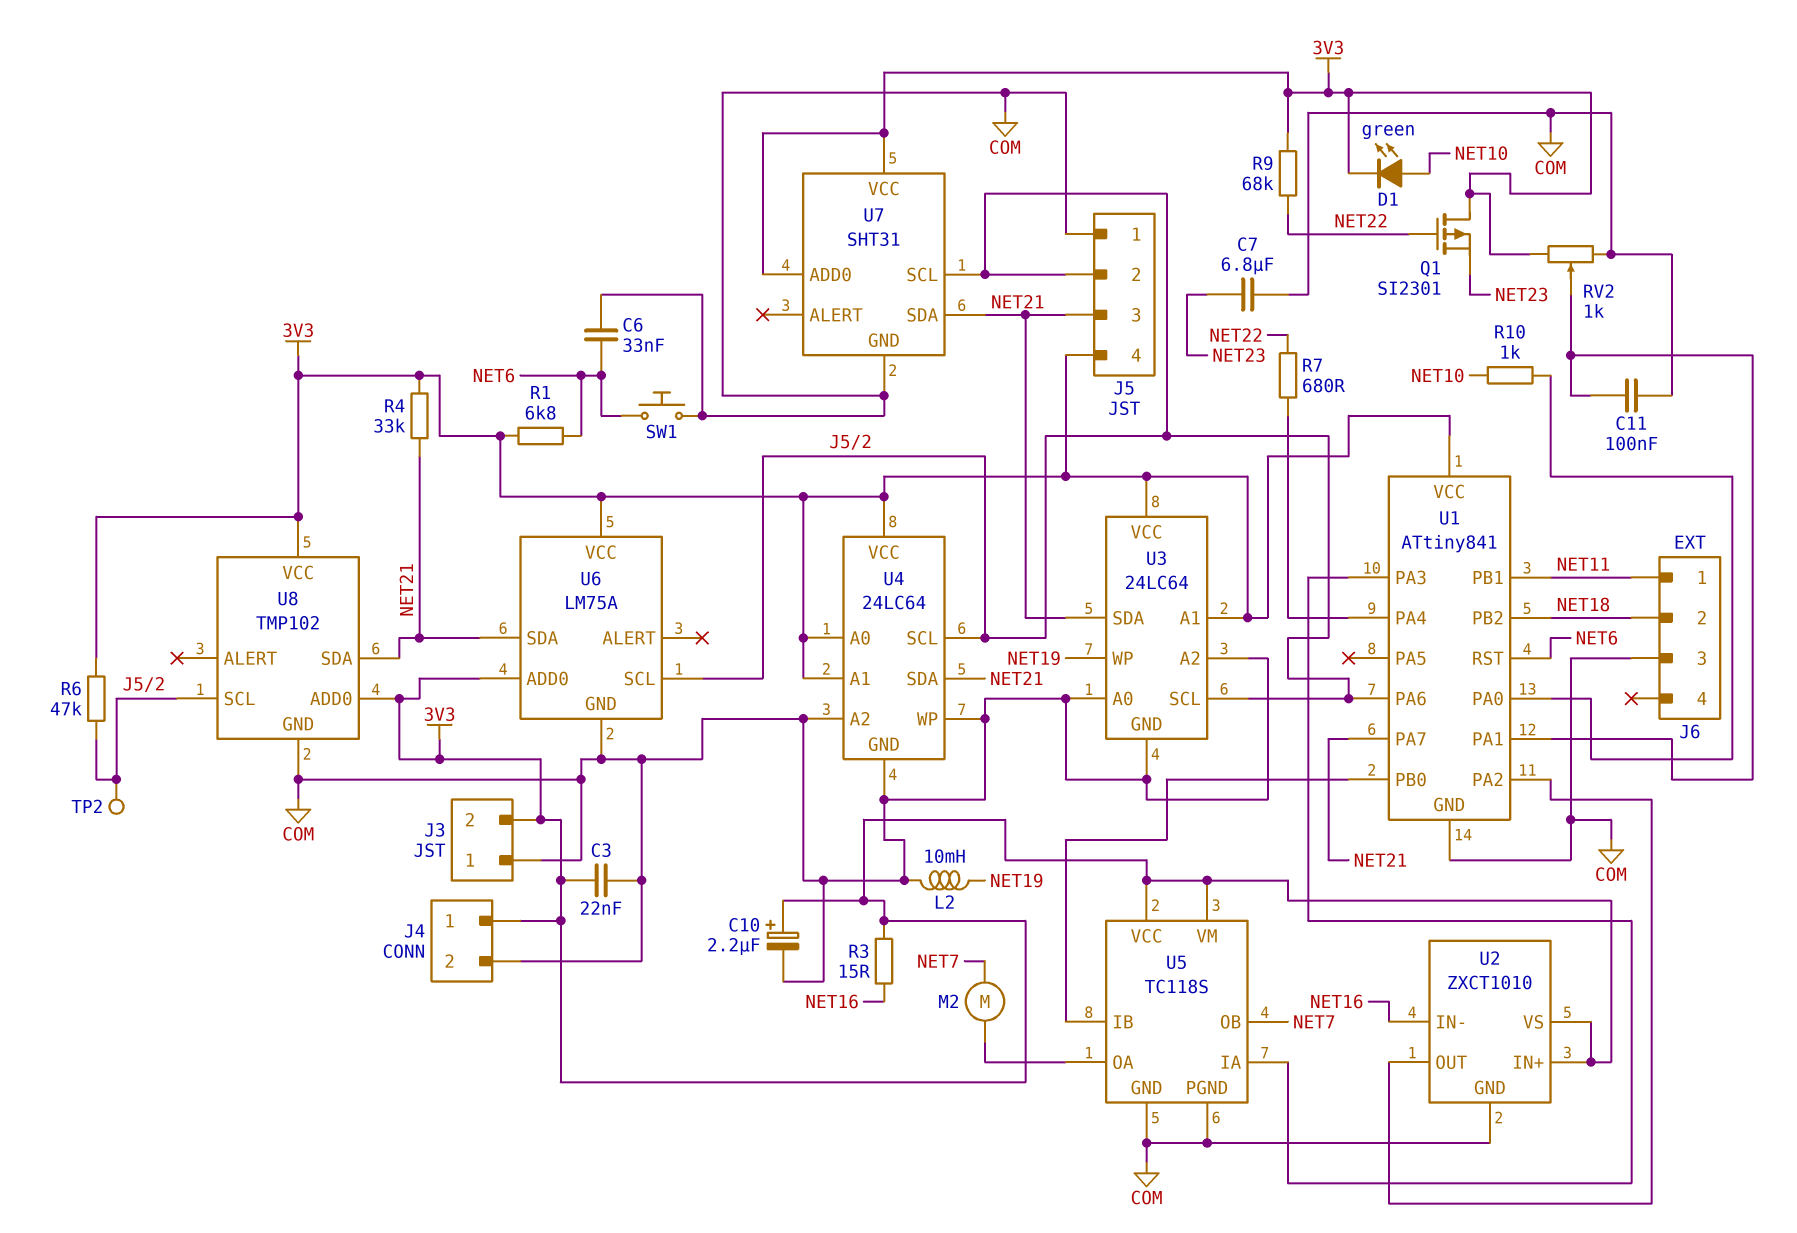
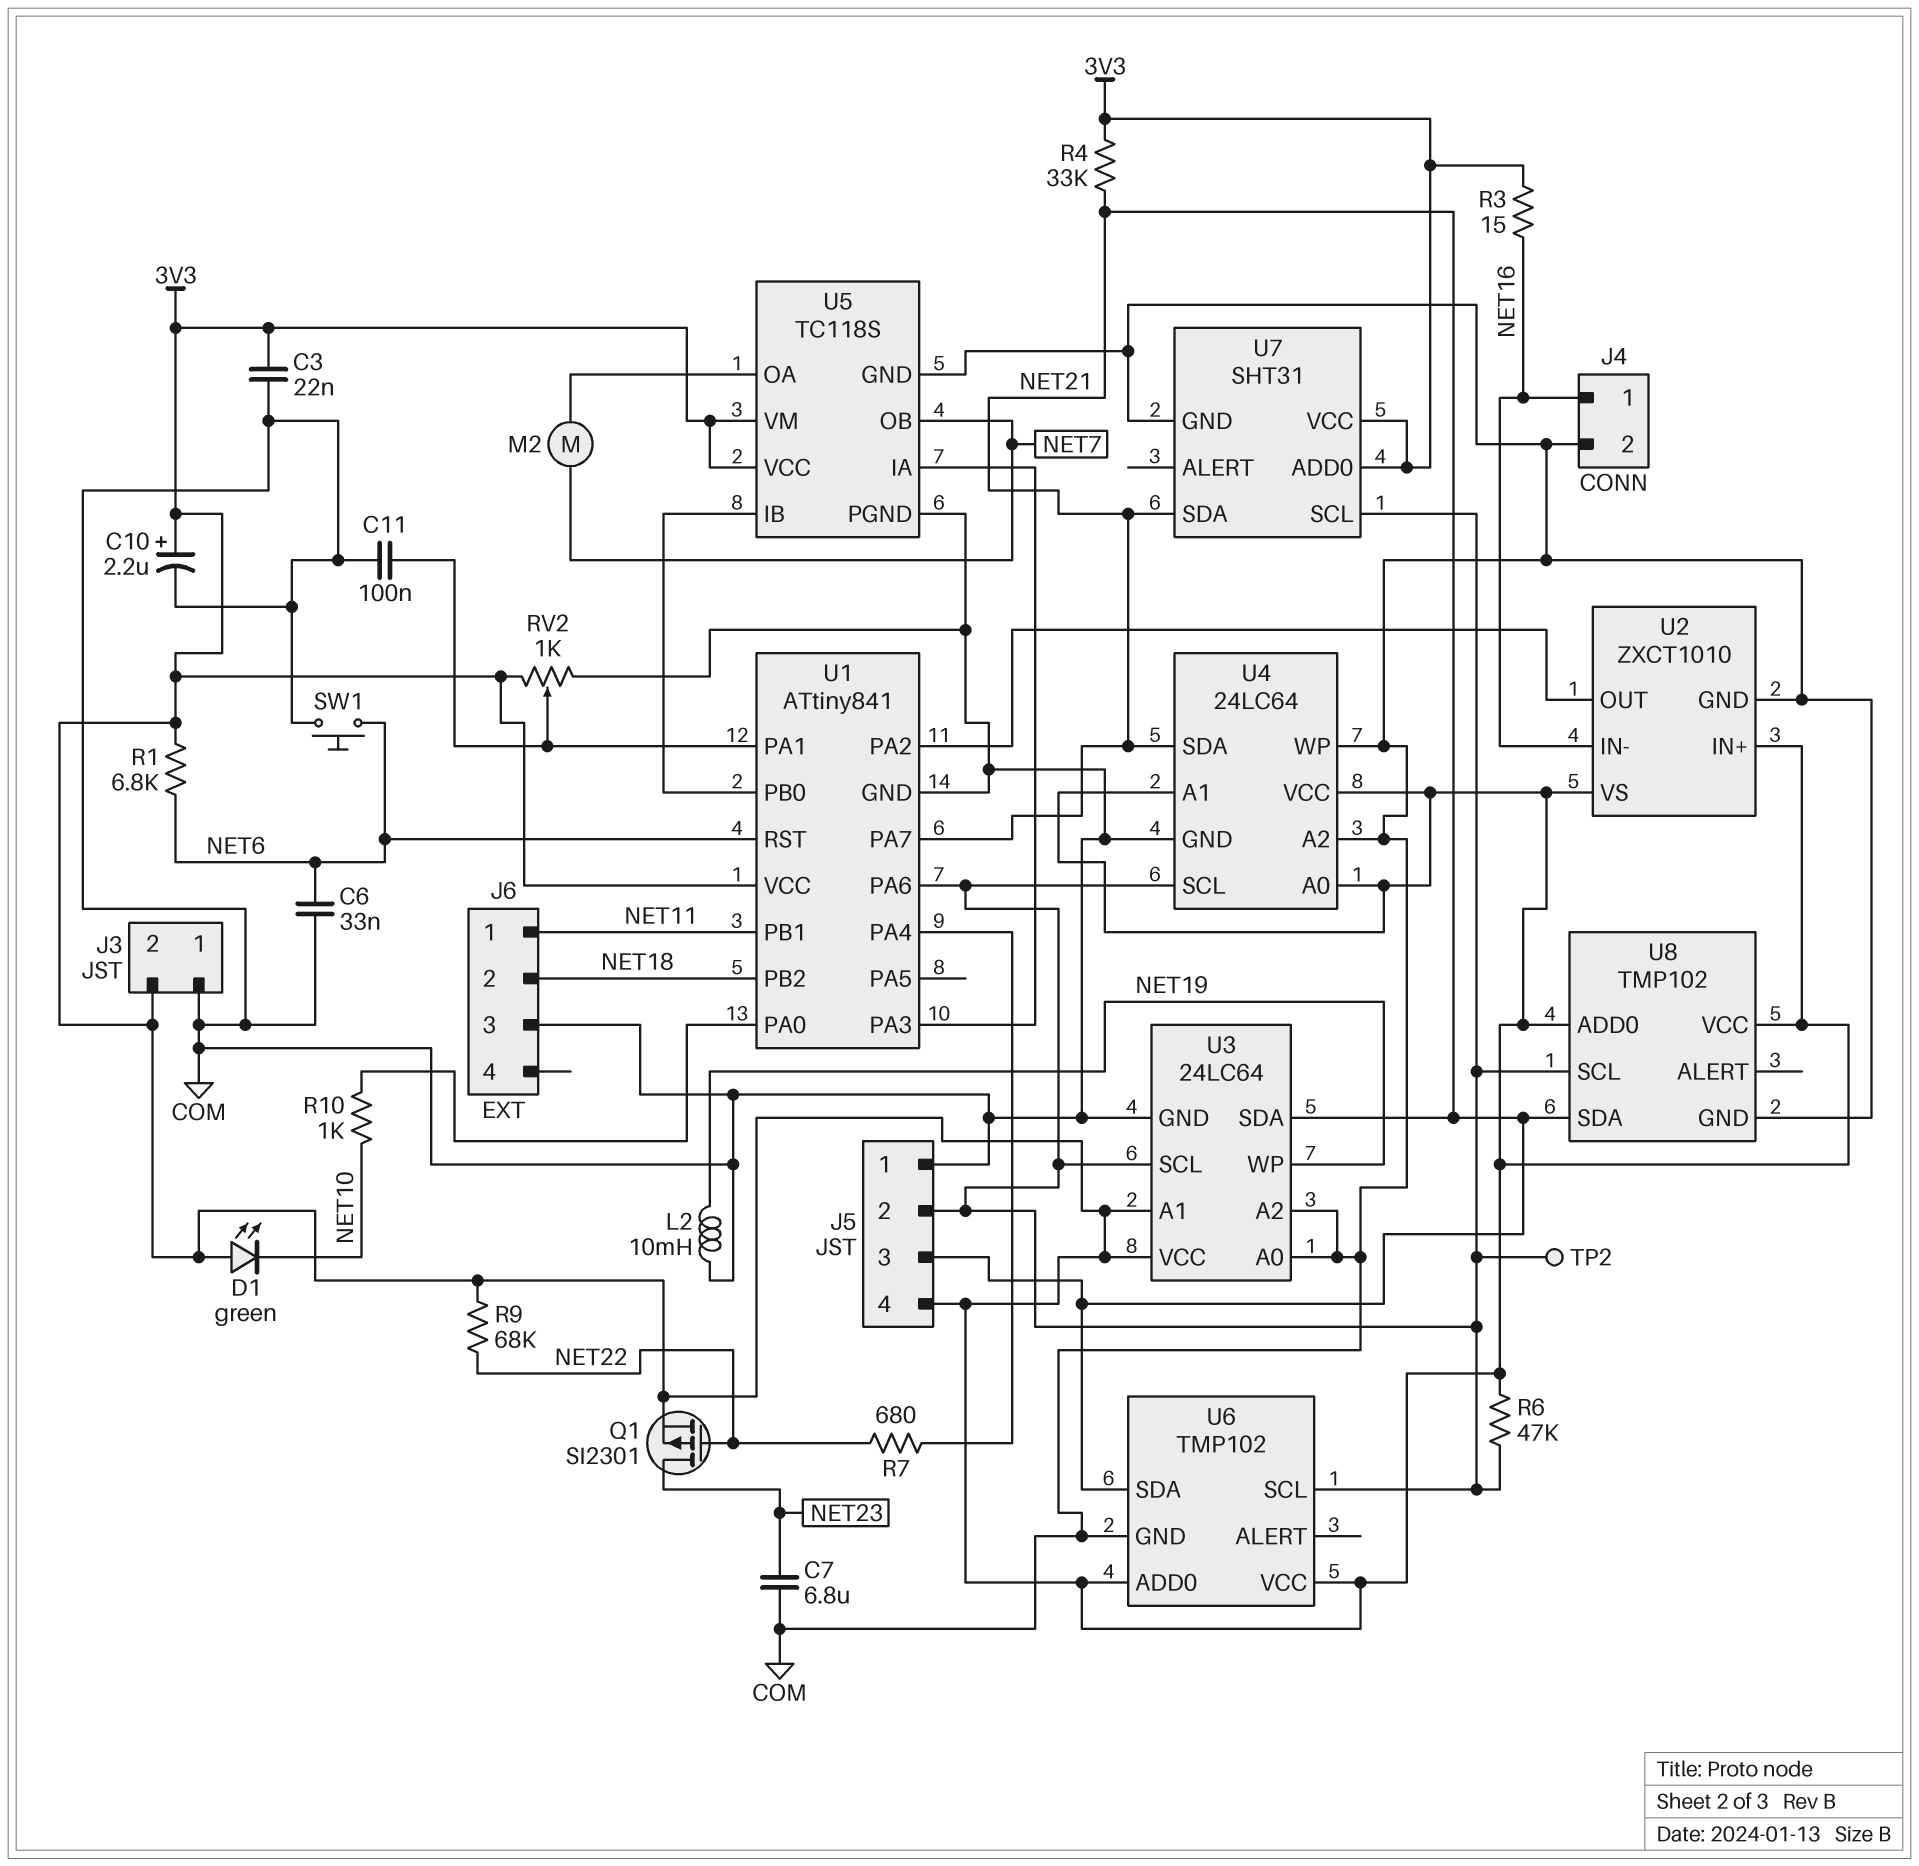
D1: LED green (A NET10, K 3V3) -> LED green (A 3V3, K NET10)
J4 pin 1: 3V3 -> NET16
Q1: PMOS SI2301 (G NET22, D 3V3, S NET23) -> PMOS SI2301 (G NET22, D NET23, S 3V3)
U6: LM75A -> TMP102

